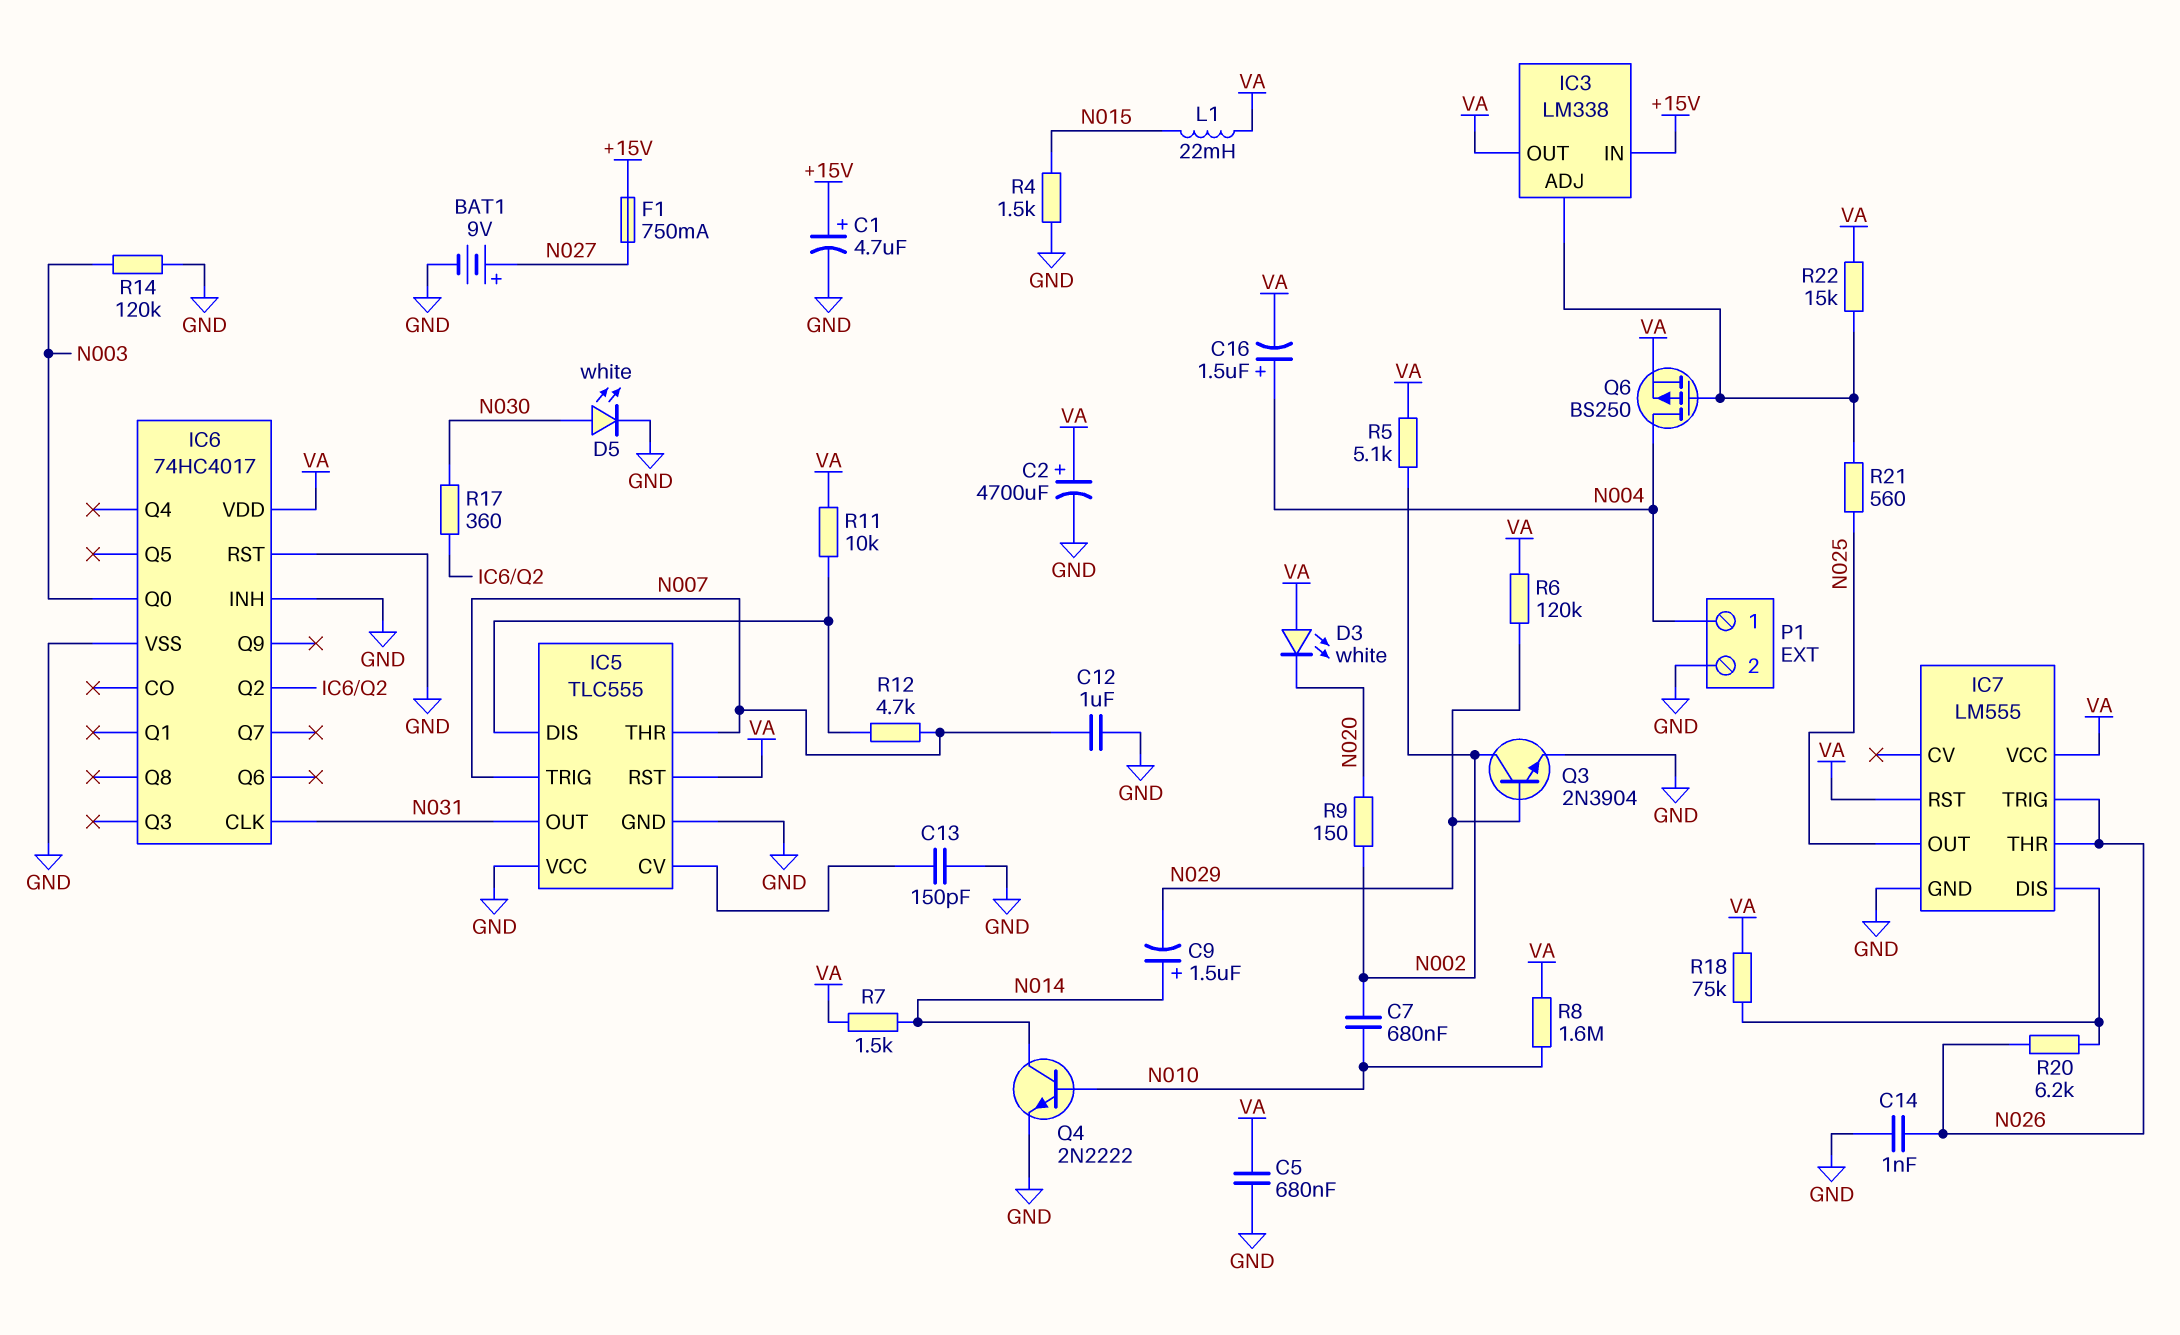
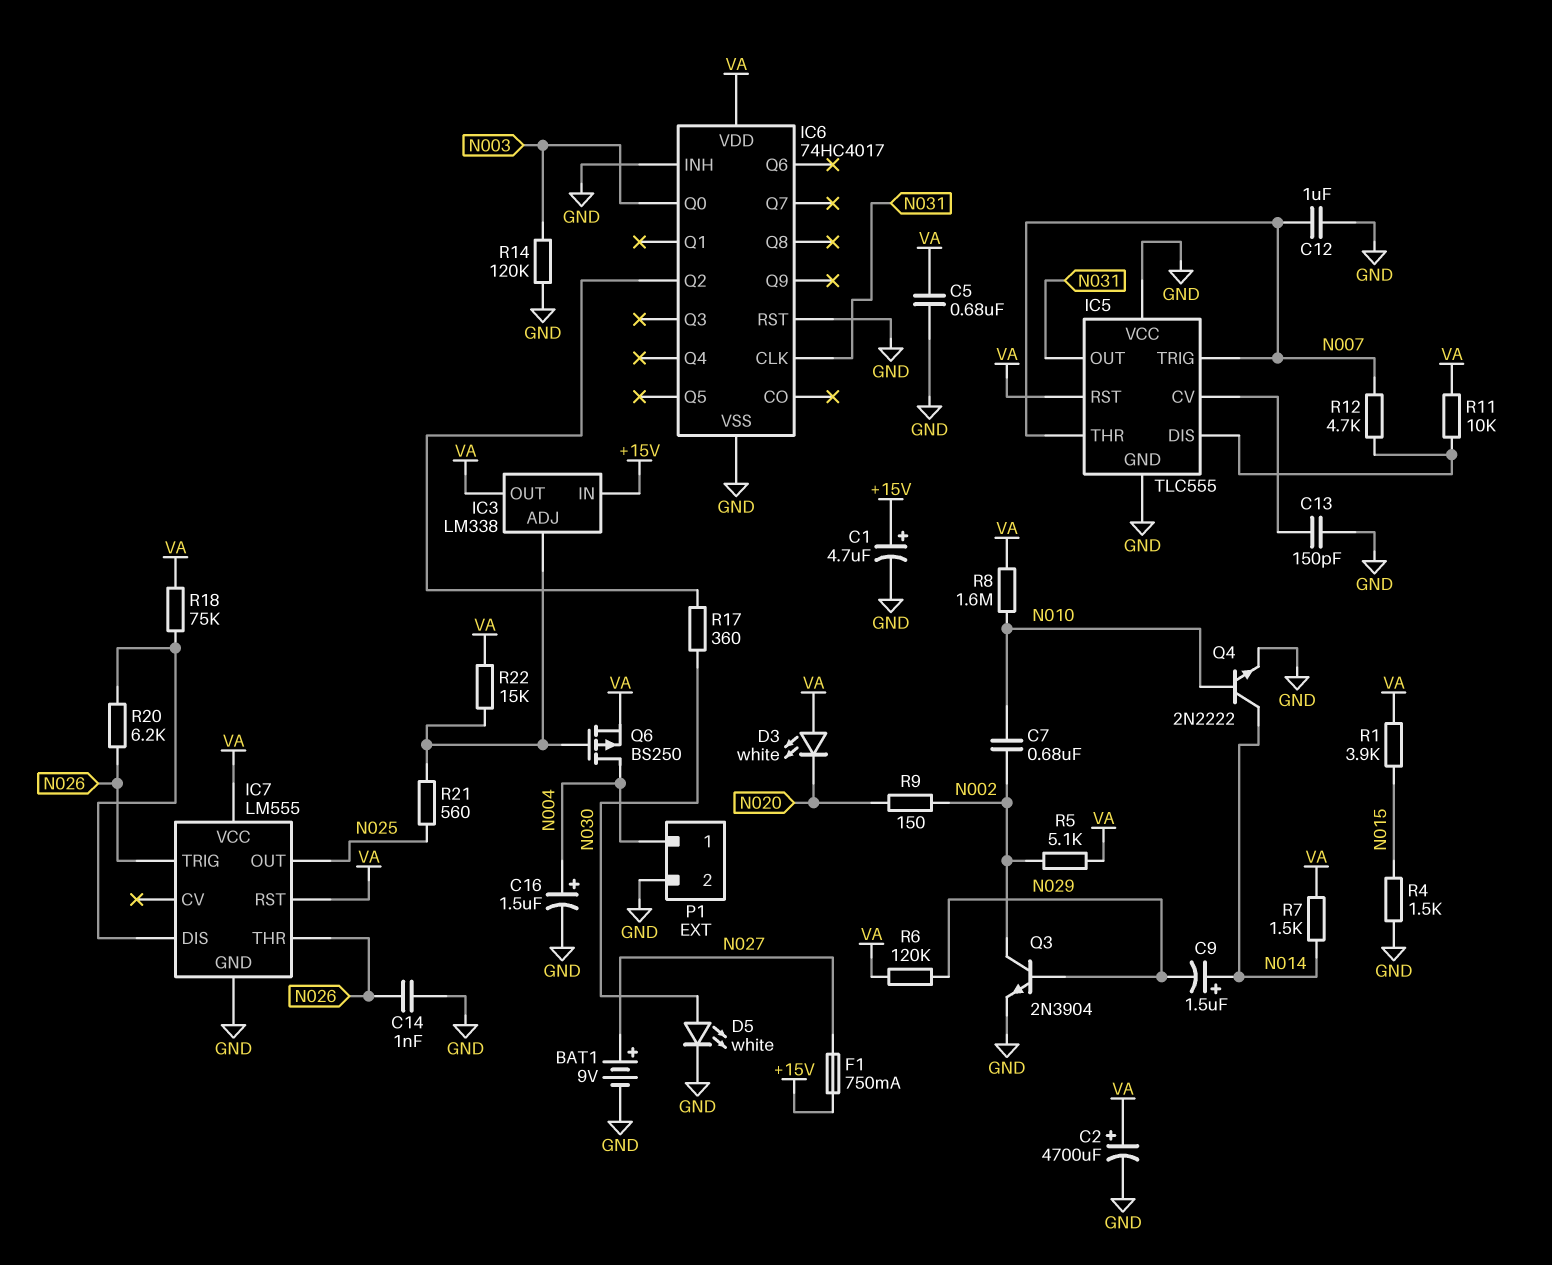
C16: 1.5uF (plus N004, minus VA) -> 1.5uF (plus N004, minus GND)
L1: 22mH (N015, VA) -> none
R1: none -> 3.9k (N015, VA)

